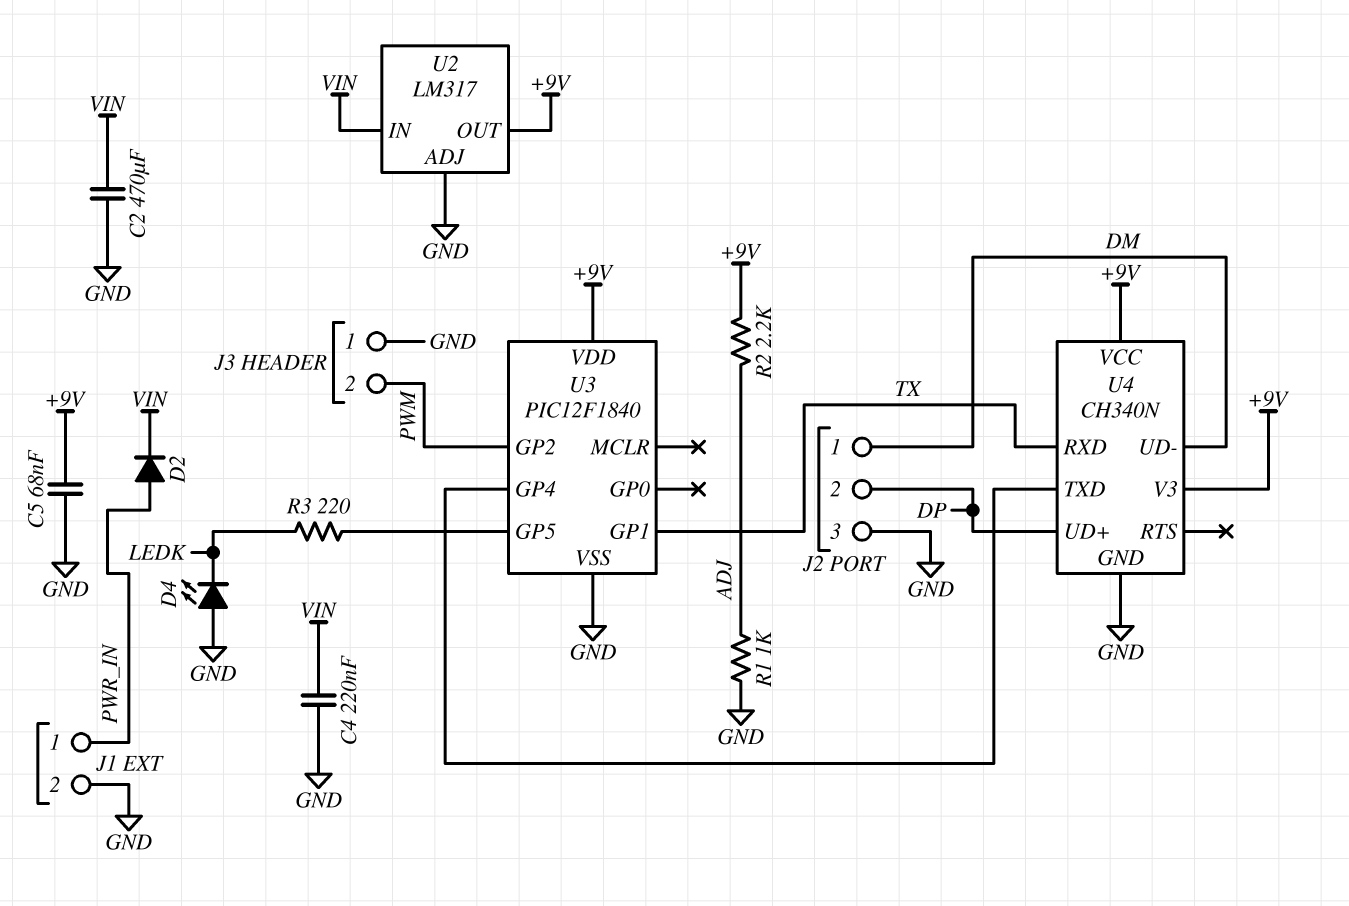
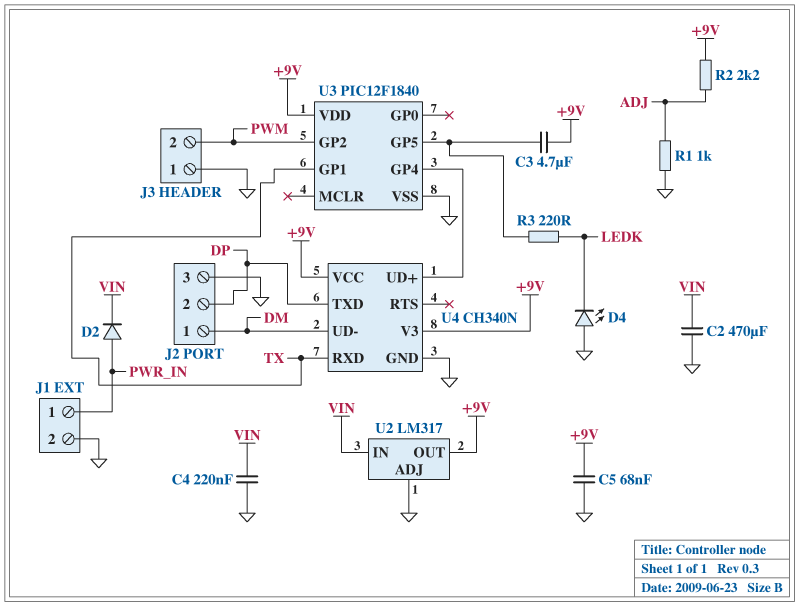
C3: none -> 4.7uF (+9V, U3/GP5)
U4 pin TXD: U3/GP4 -> DP
U4 pin UD+: DP -> U3/GP4

